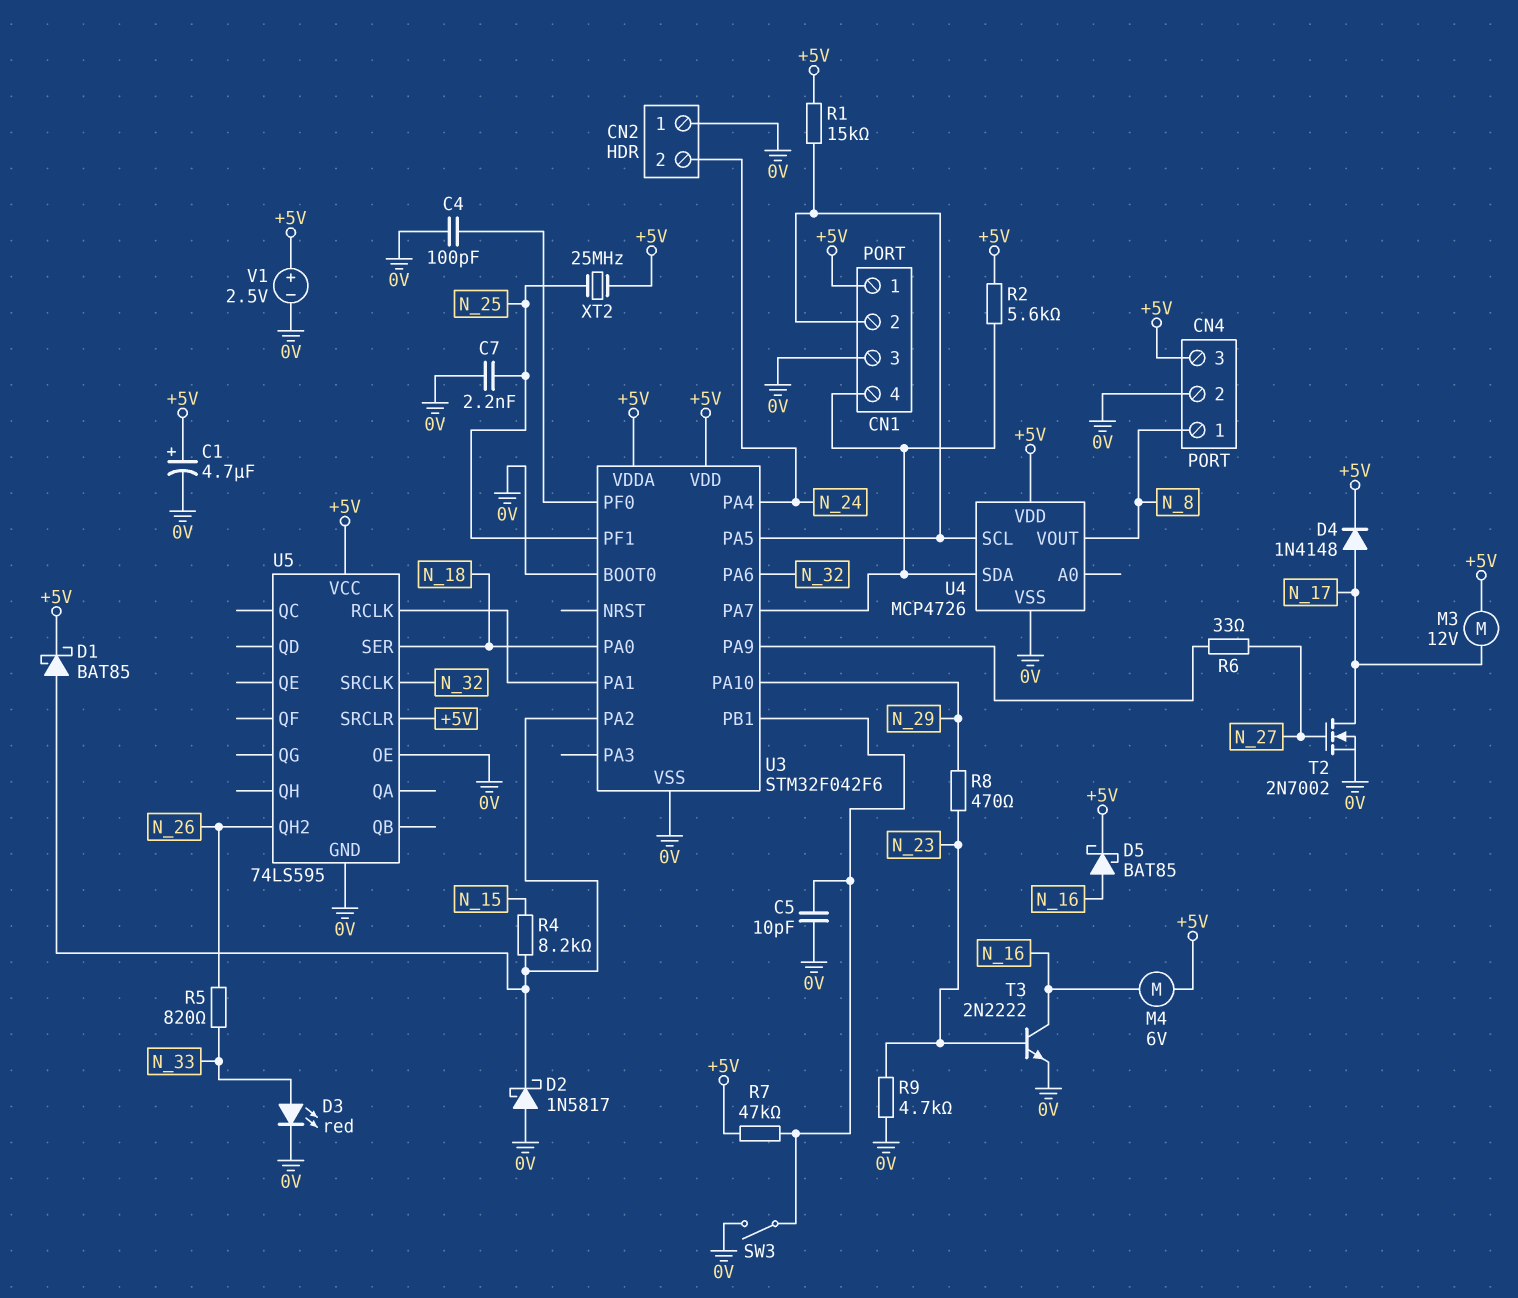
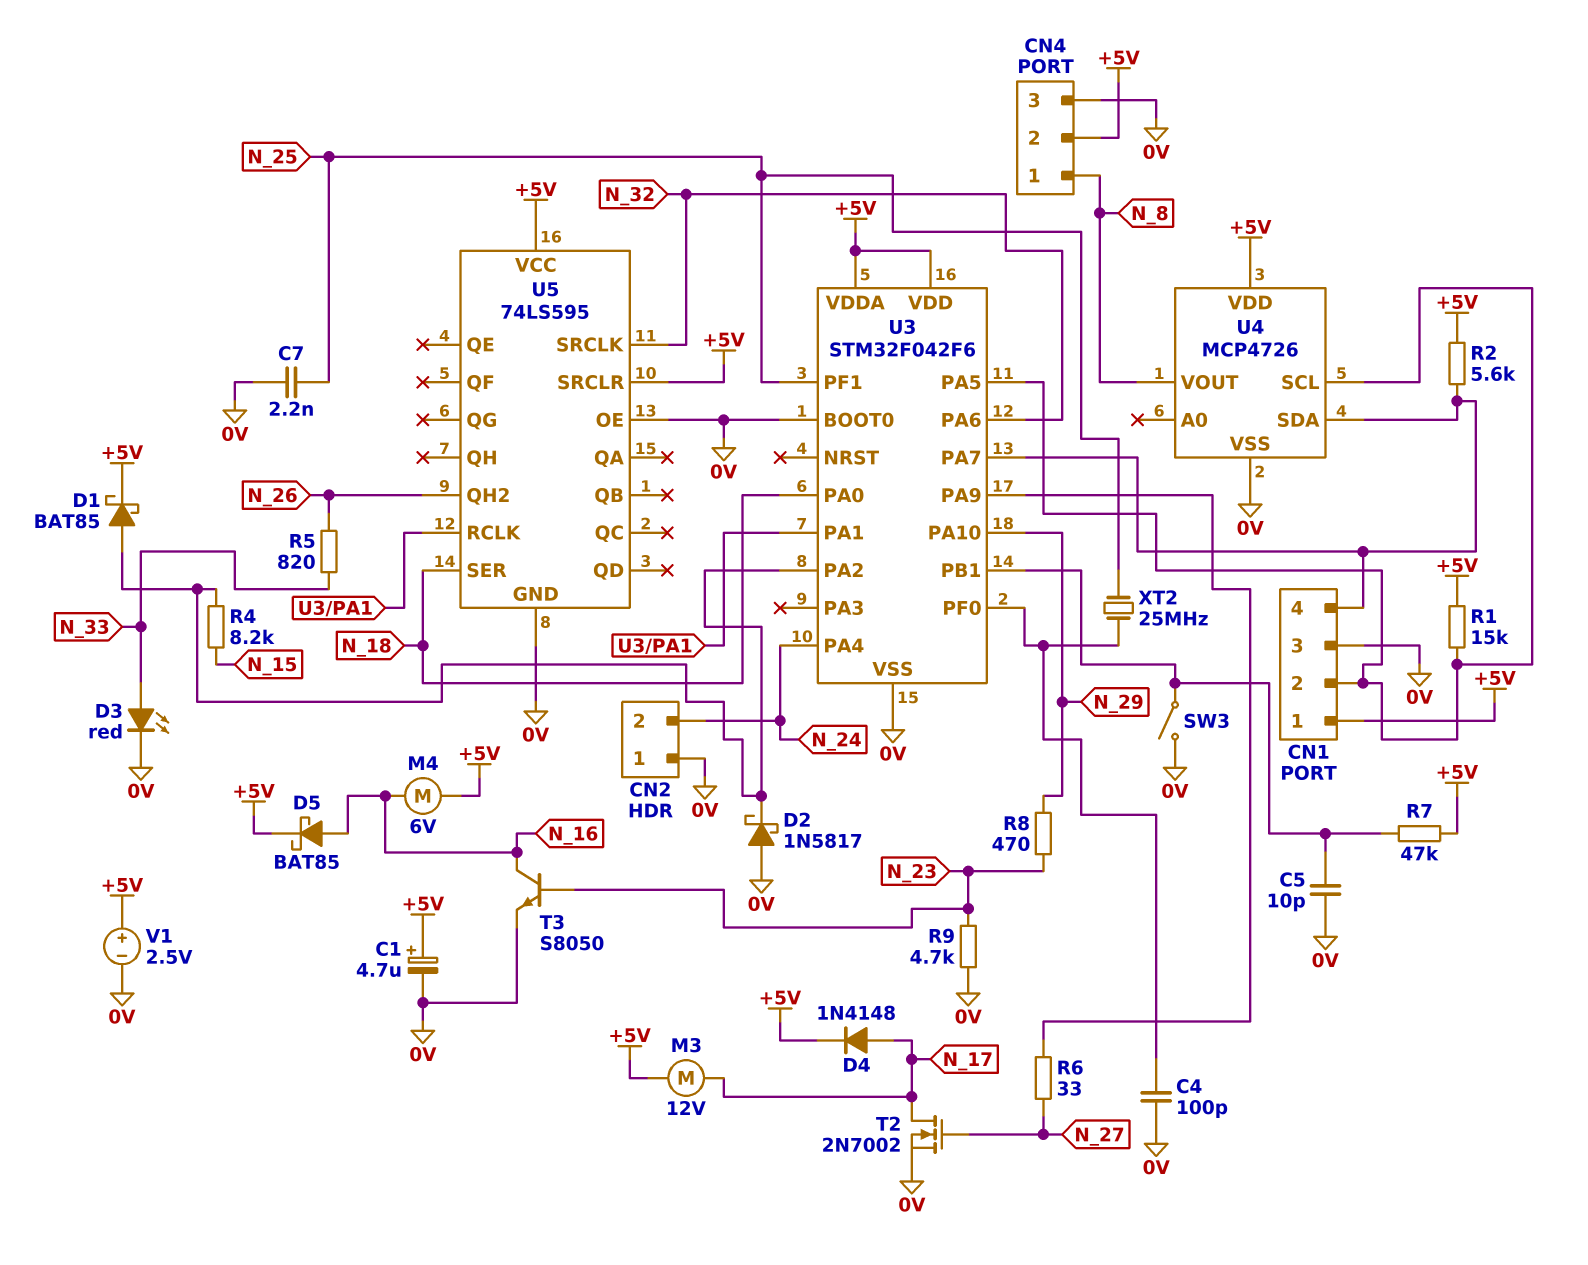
CN4 pin 2: 0V -> +5V
CN4 pin 3: +5V -> 0V
T3: NPN 2N2222 (B N_23, C N_16, E 0V) -> NPN S8050 (B N_23, C N_16, E 0V)
XT2: 25MHz (+5V, N_25) -> 25MHz (N_25, U3/PF0)

